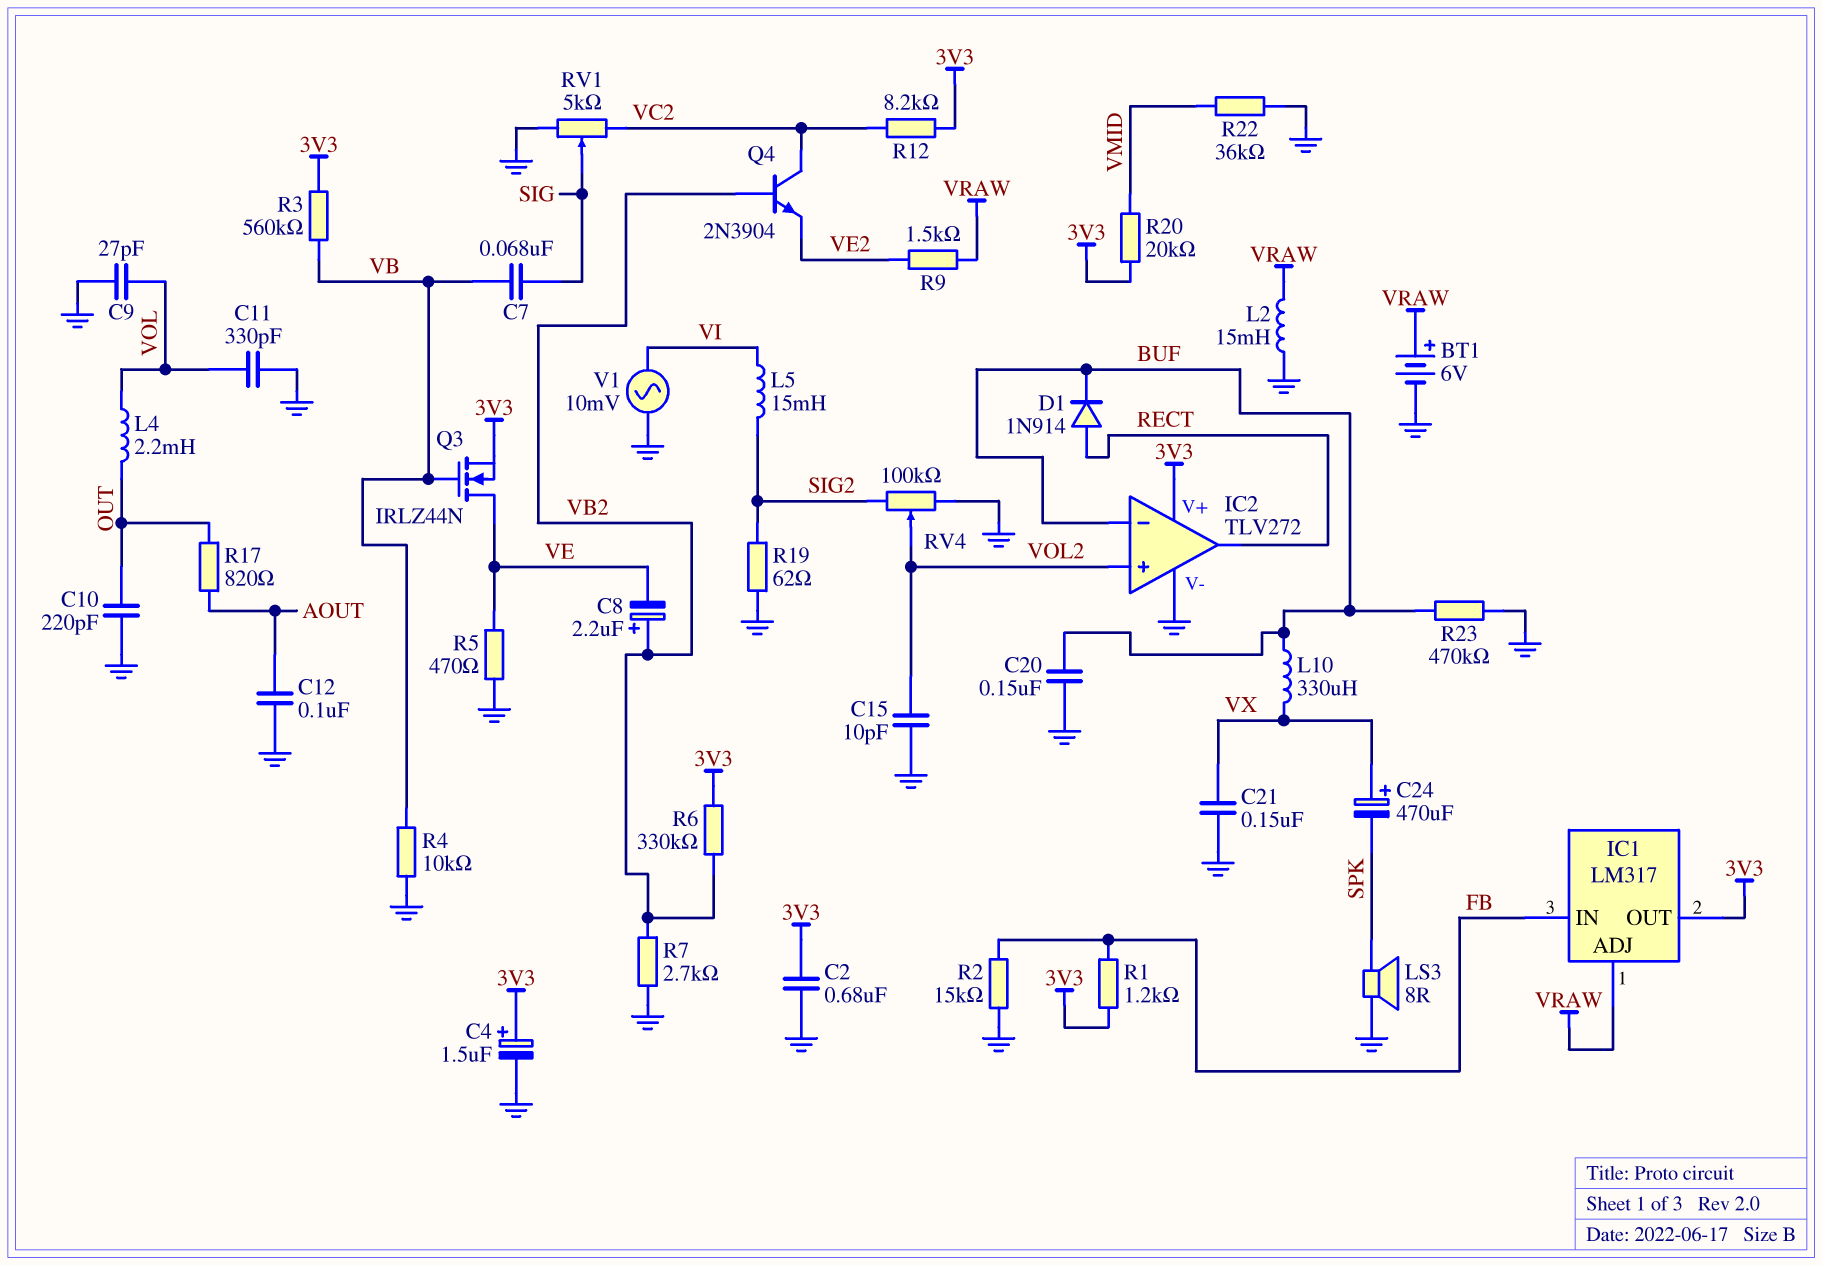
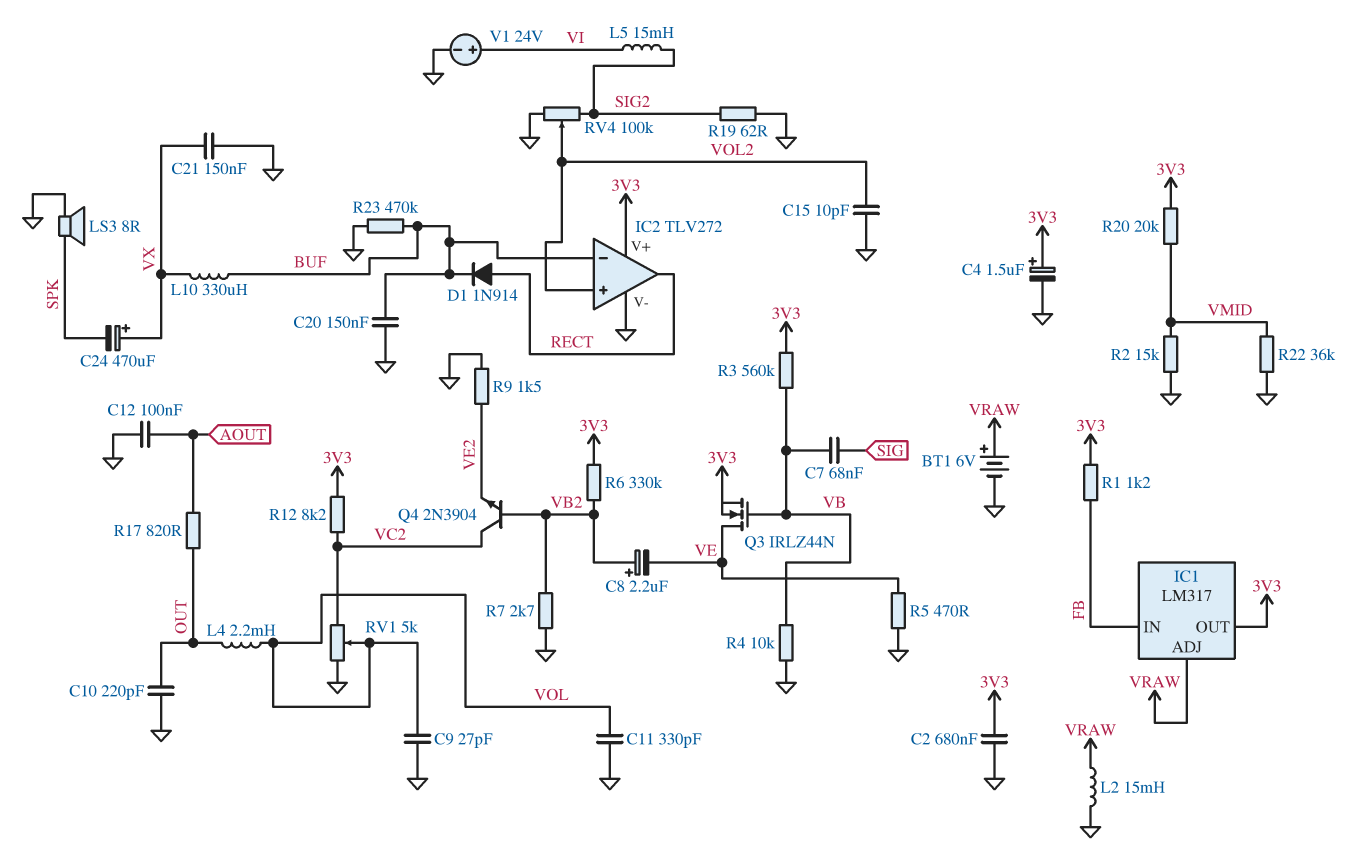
R2: 15k (FB, GND) -> 15k (GND, VMID)
R9: 1.5k (VE2, VRAW) -> 1.5k (GND, VE2)
RV1: 5k (GND, VC2, wiper SIG) -> 5k (GND, VC2, wiper VOL)
V1: AC 10mV (GND, VI) -> 24V (plus VI, minus GND)

